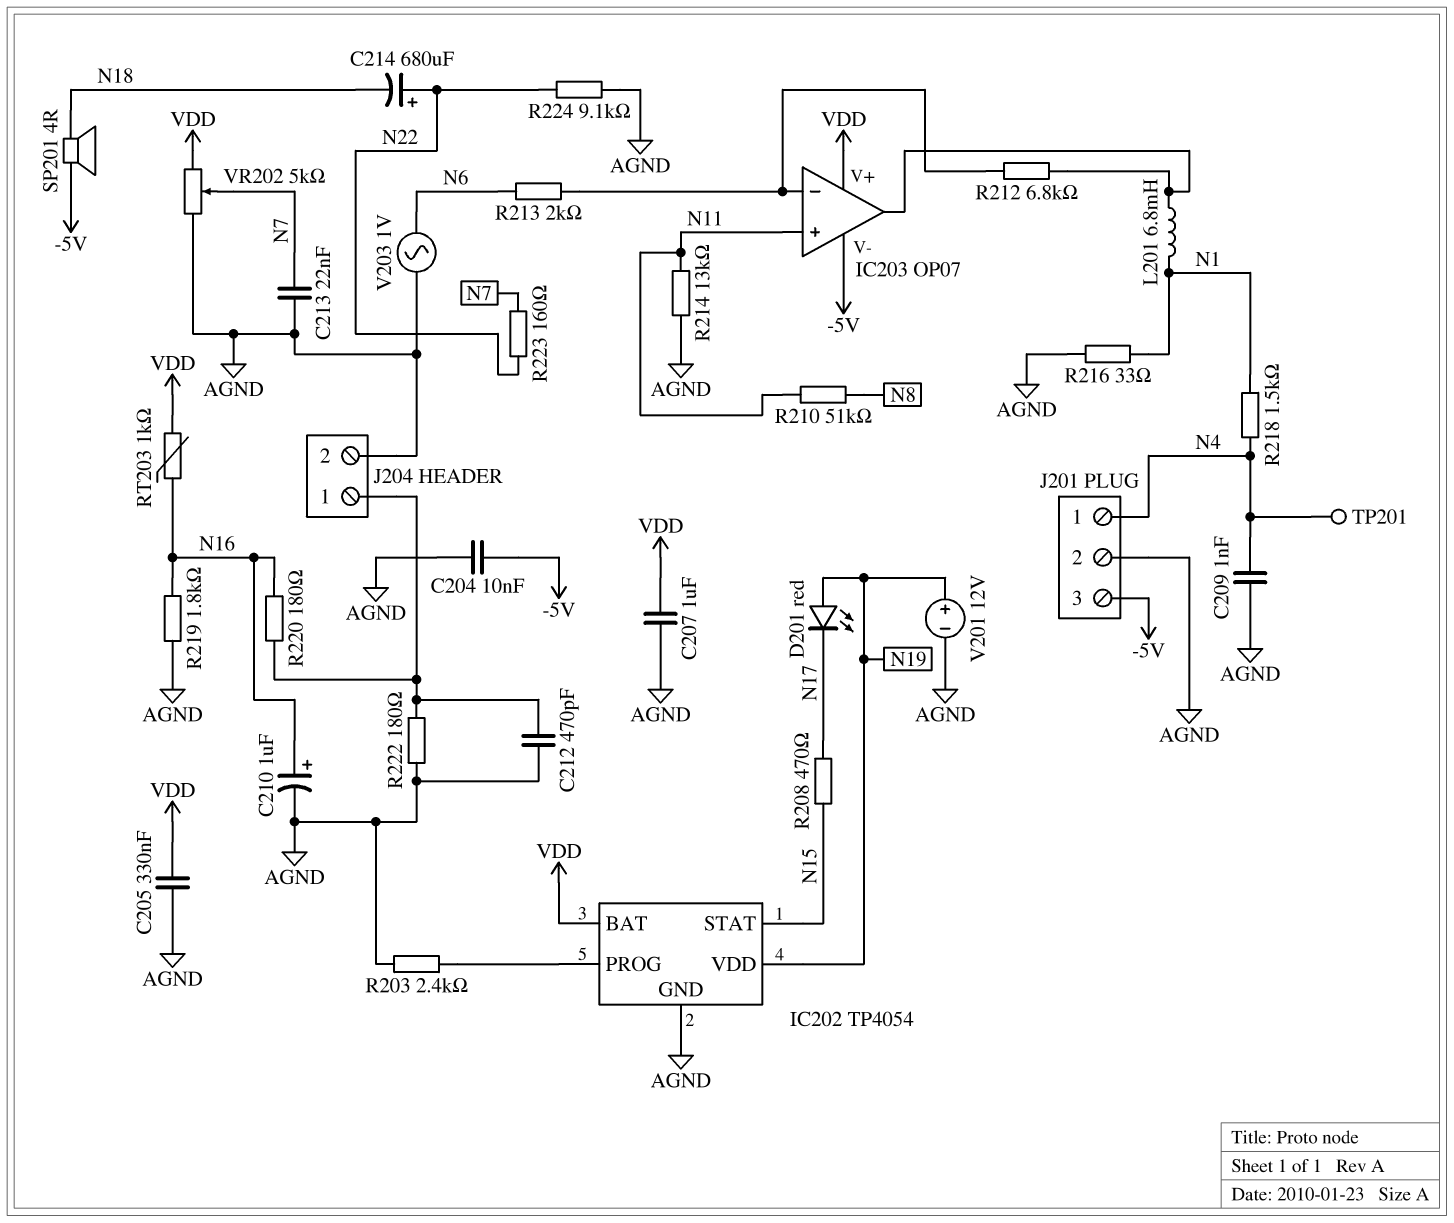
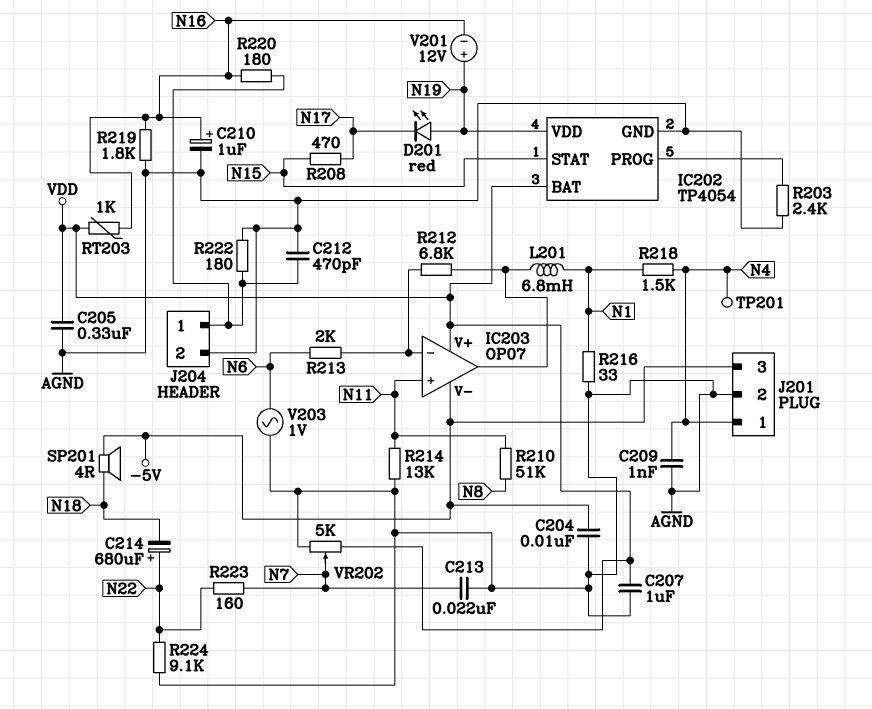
V201: 12V (plus N19, minus AGND) -> 12V (plus N19, minus N16)

